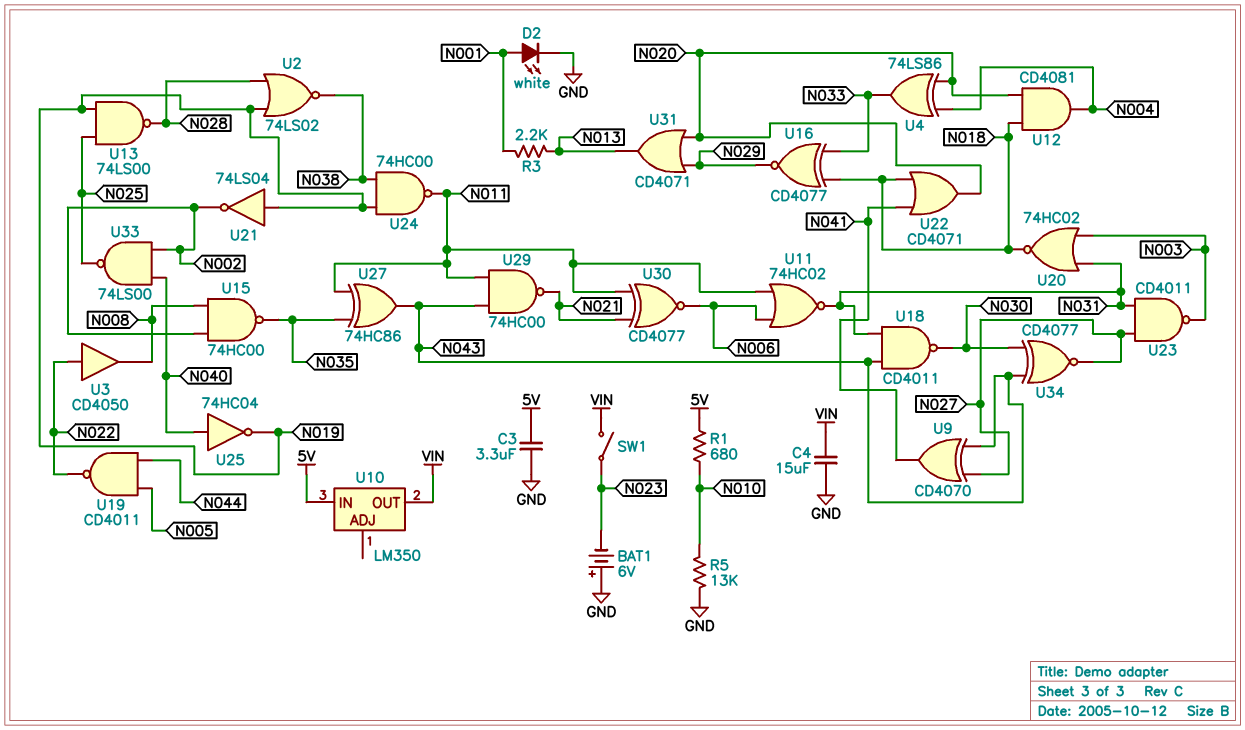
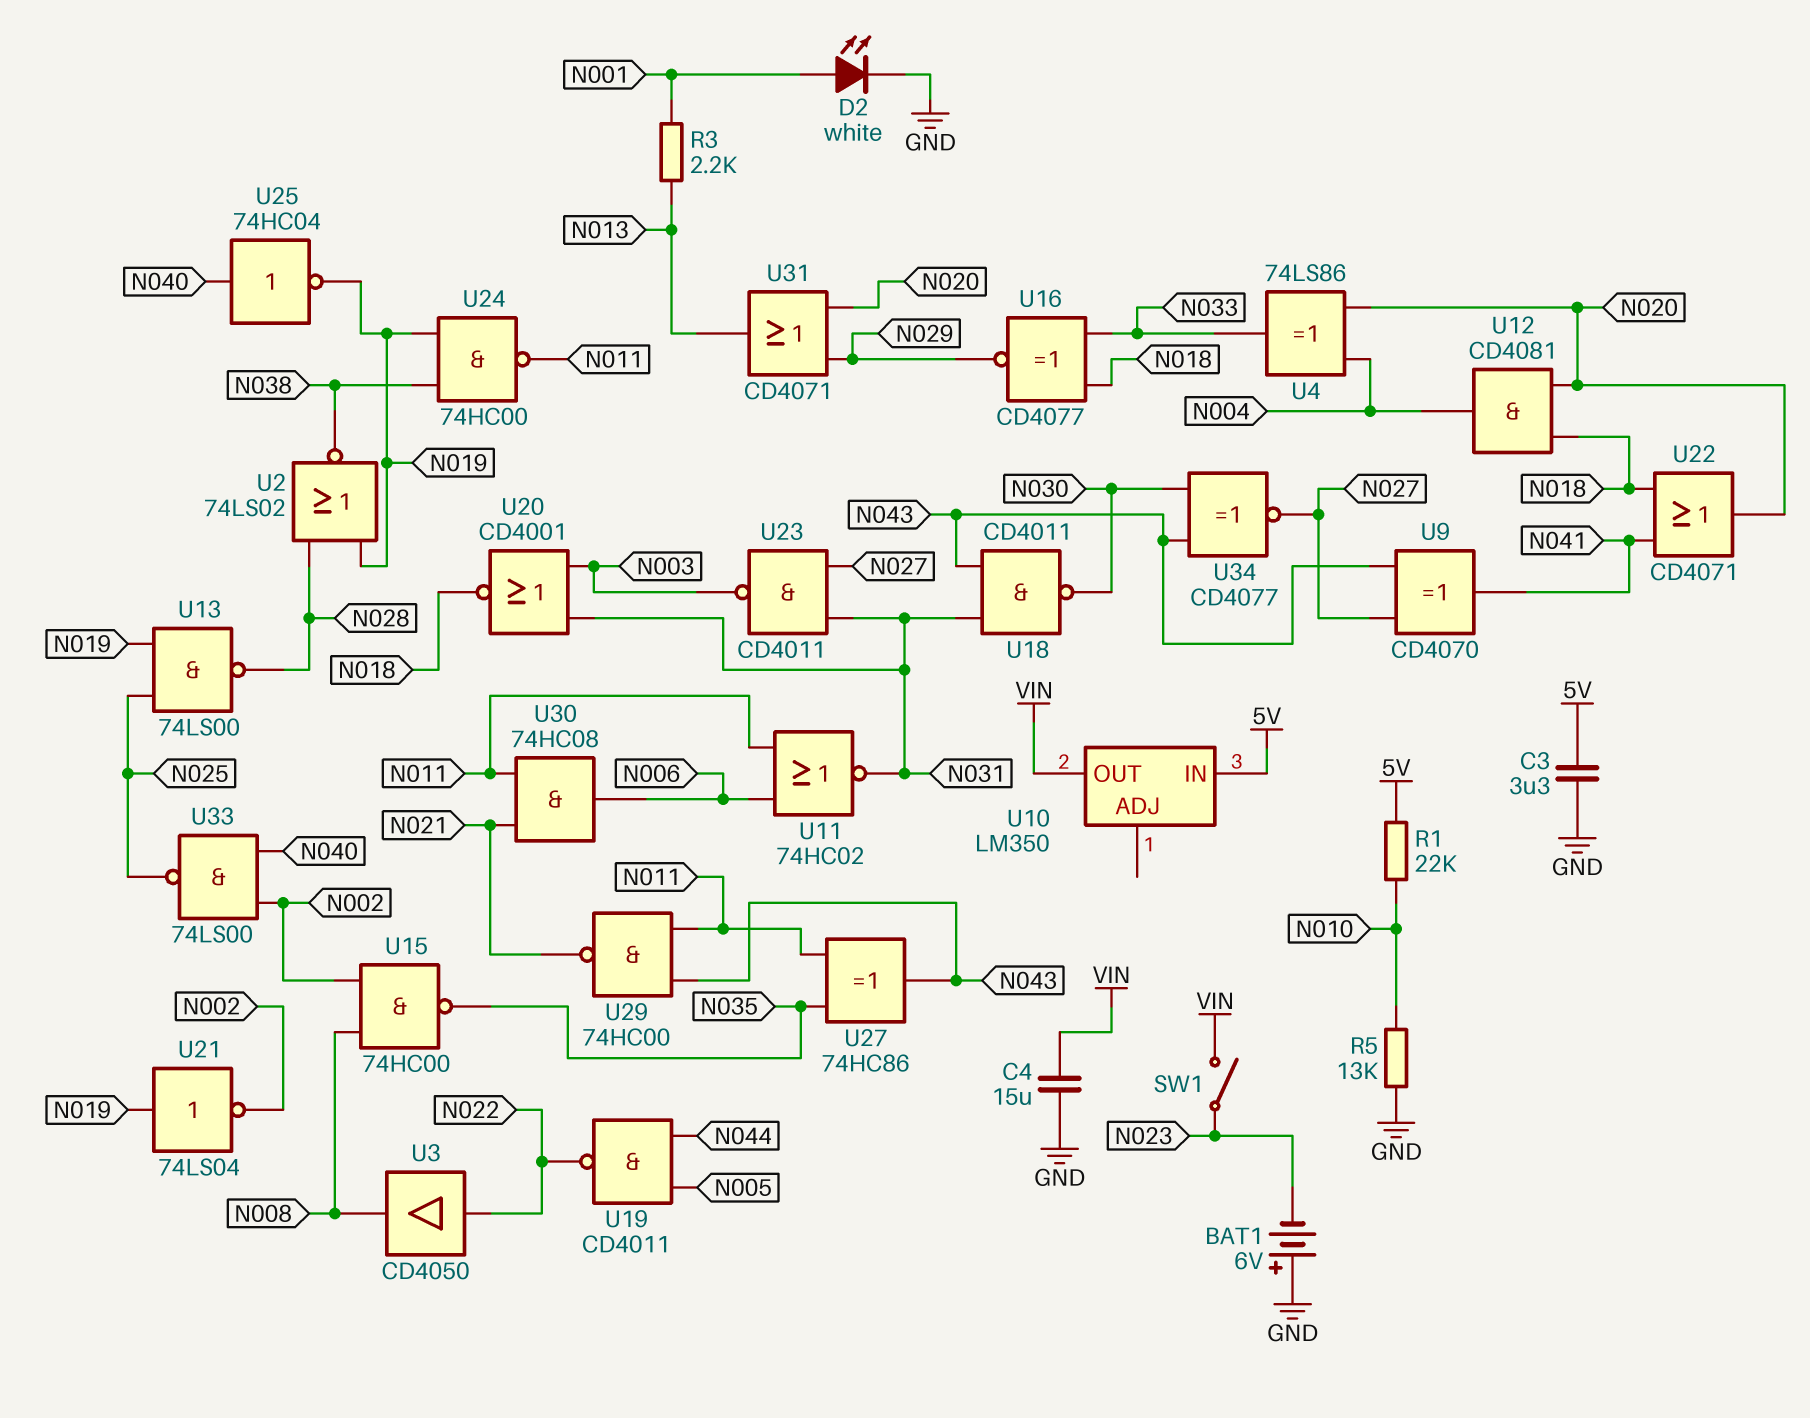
R1: 680 (5V, N010) -> 22k (5V, N010)
U20: NOR 74HC02 (in N003, in N031, out N018) -> NOR CD4001 (in N003, in N031, out N018)
U30: XNOR CD4077 (in N011, in N021, out N006) -> AND 74HC08 (in N011, in N021, out N006)

